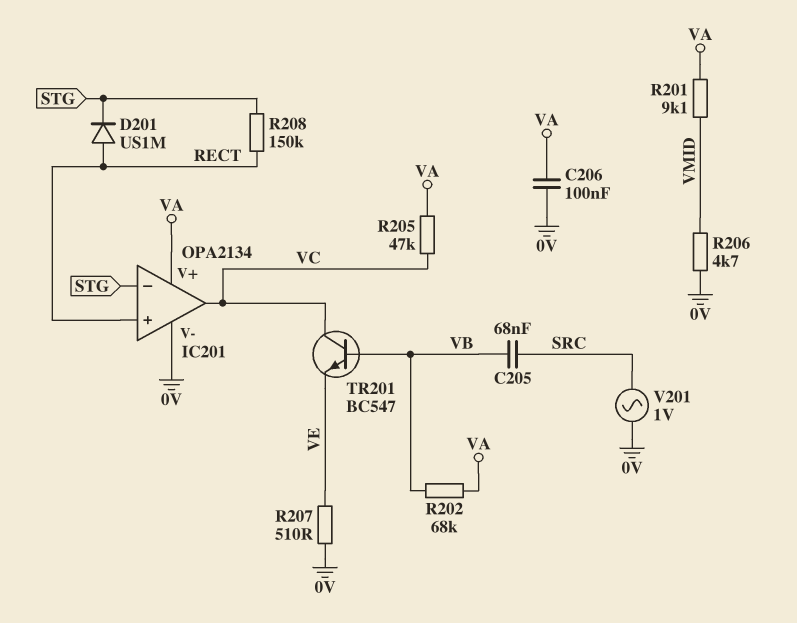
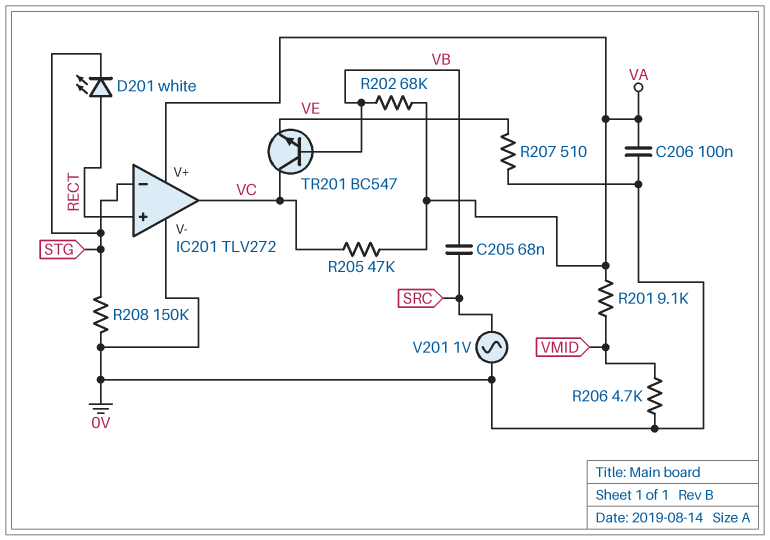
D201: diode US1M (A RECT, K STG) -> LED white (A RECT, K STG)
IC201: OPA2134 -> TLV272
R208: 150k (RECT, STG) -> 150k (0V, STG)

